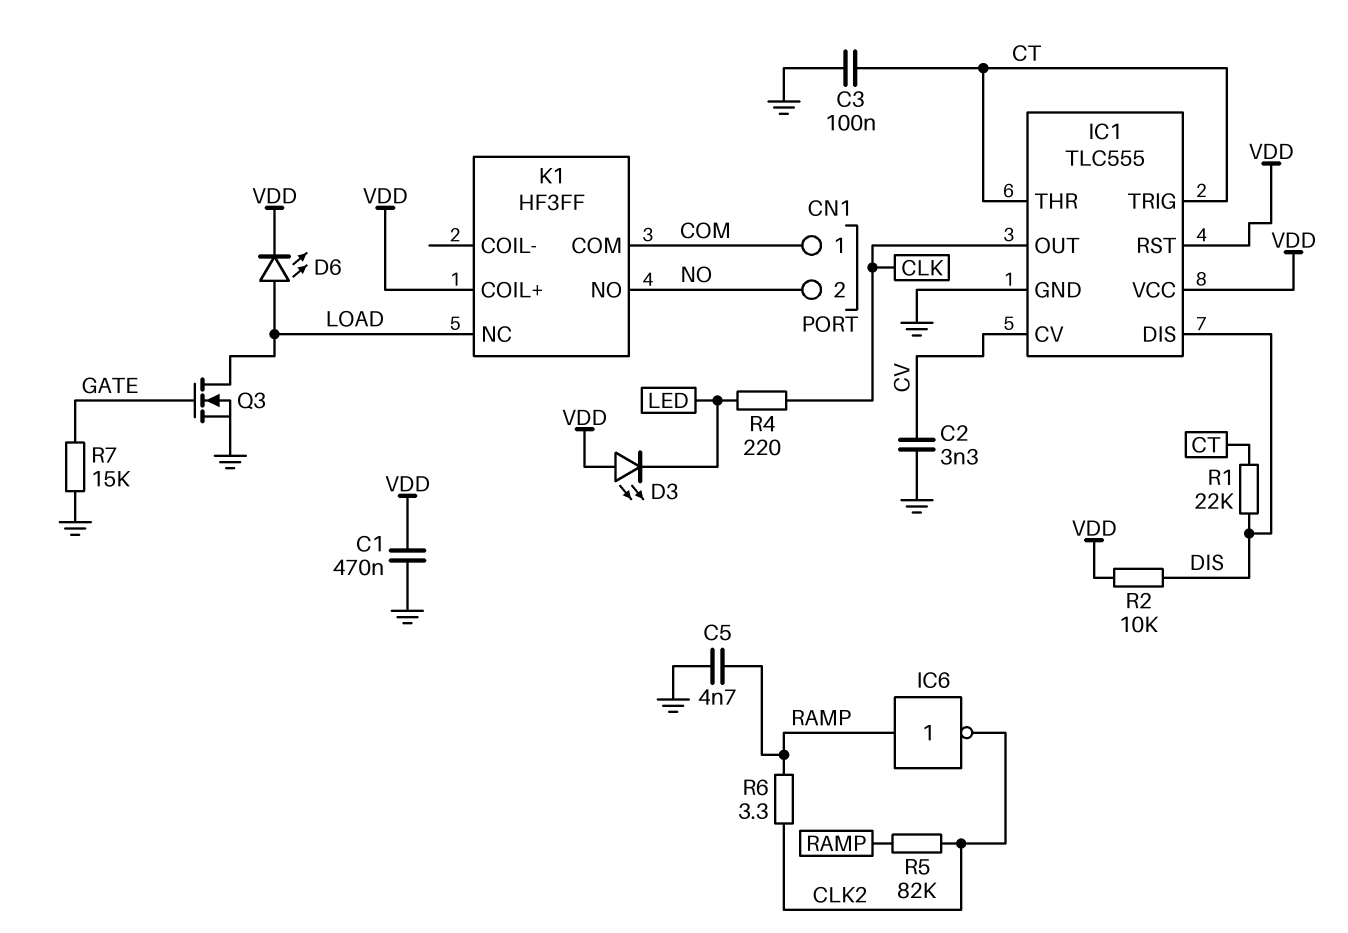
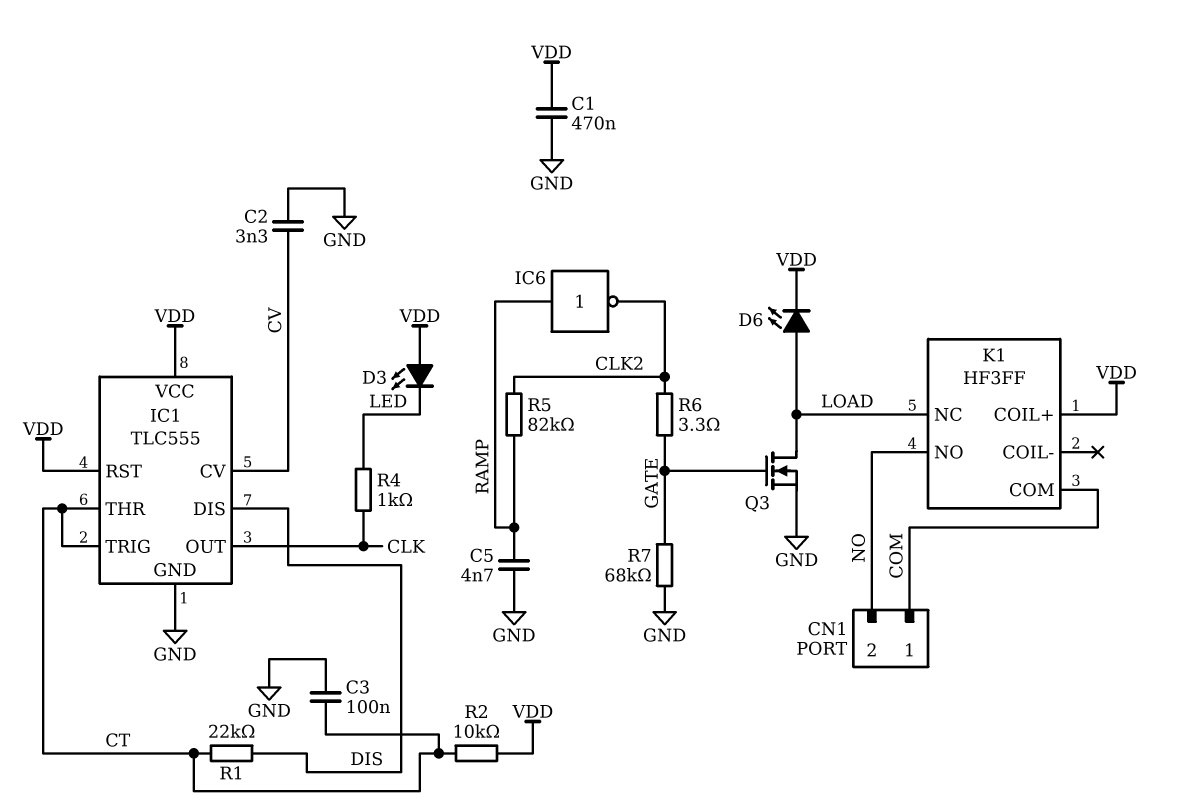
R2: 10k (DIS, VDD) -> 10k (CT, VDD)
R4: 220 (CLK, LED) -> 1k (CLK, LED)
R6: 3.3 (CLK2, RAMP) -> 3.3 (CLK2, GATE)
R7: 15k (GATE, GND) -> 68k (GATE, GND)

